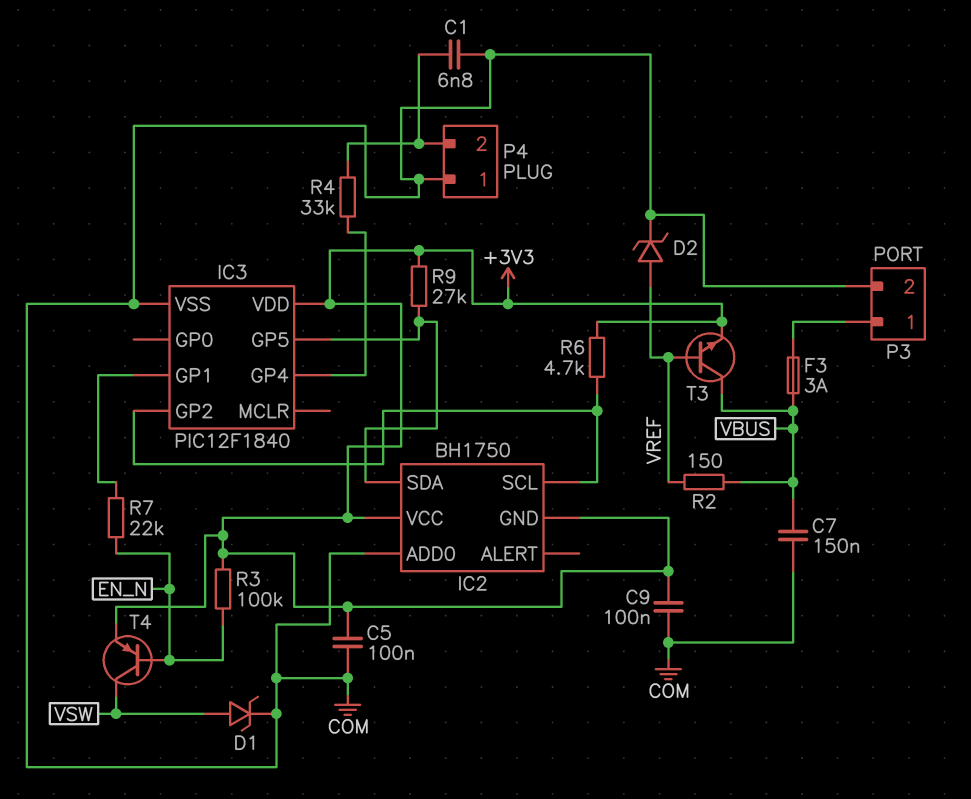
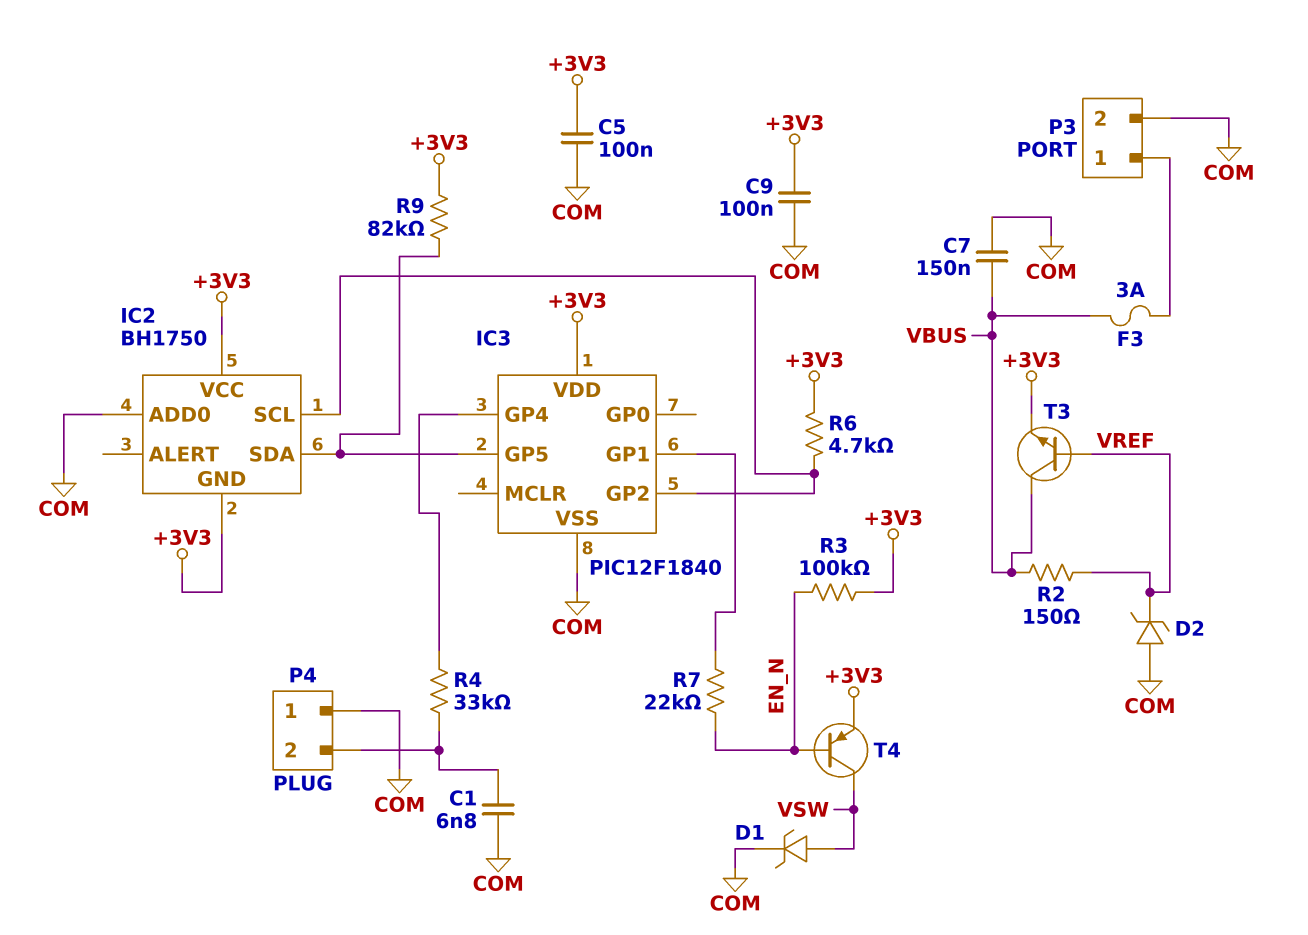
D2: zener (A VREF, K COM) -> zener (A COM, K VREF)
R9: 27k (+3V3, IC2/SDA) -> 82k (+3V3, IC2/SDA)

